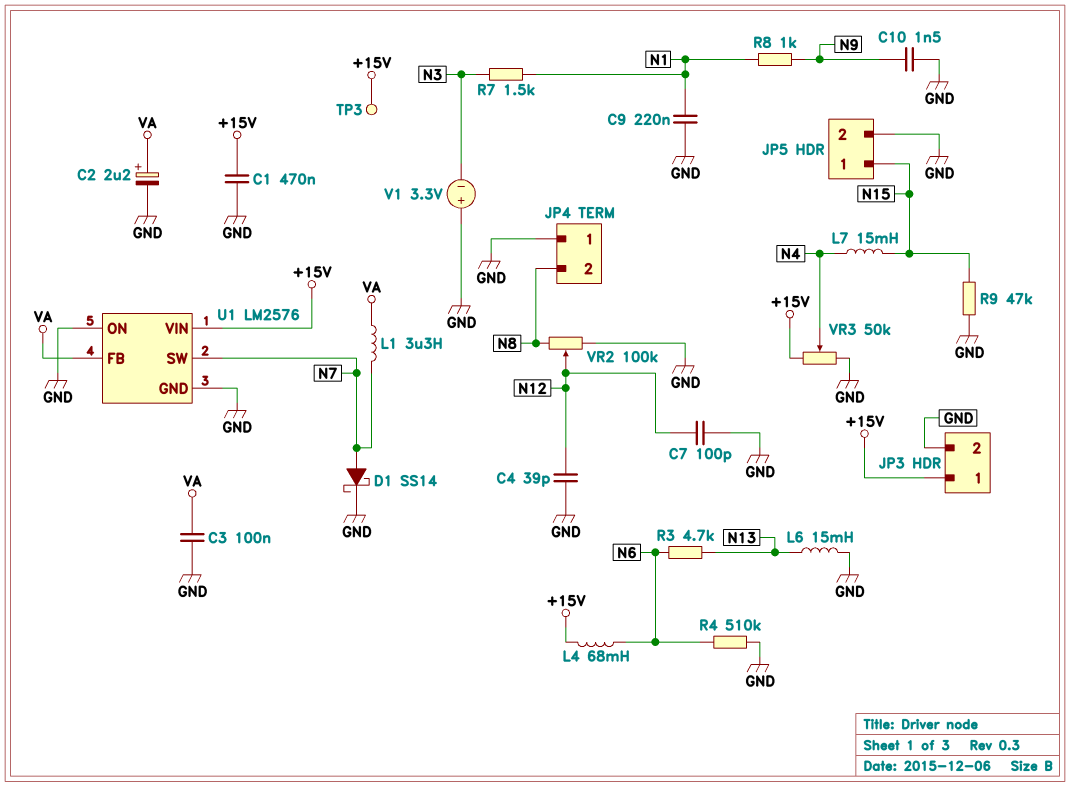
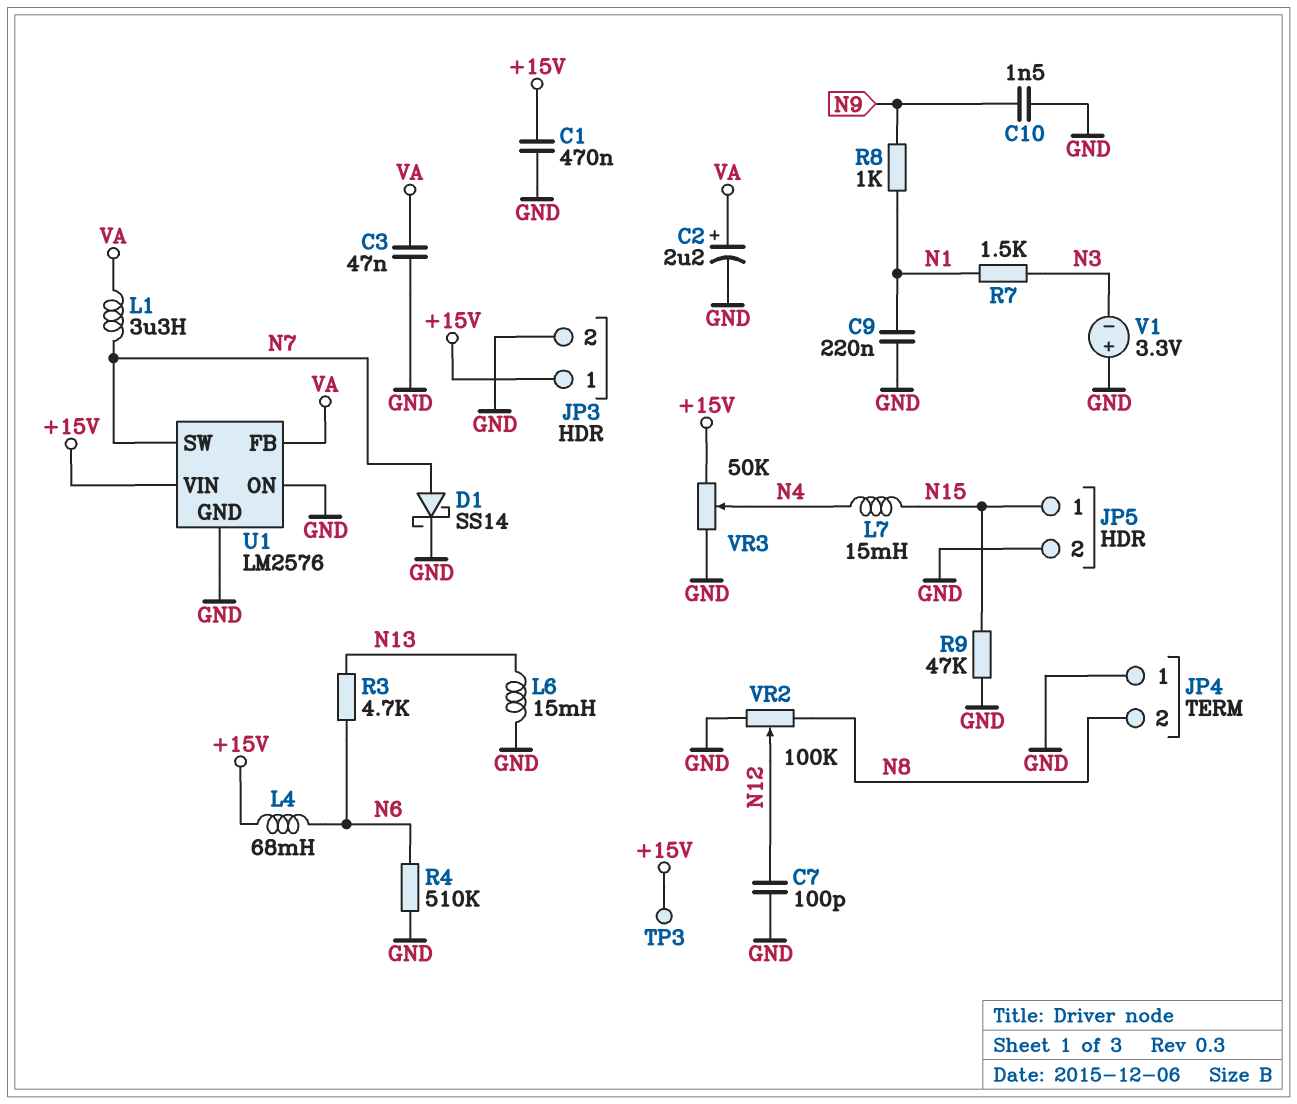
C3: 100nF (GND, VA) -> 47nF (GND, VA)
C4: 39pF (GND, N12) -> none

